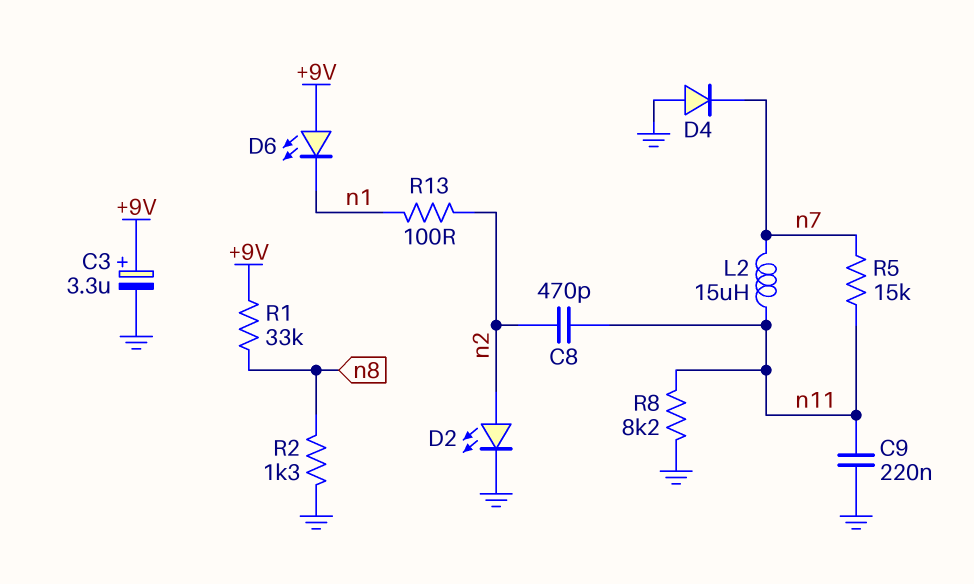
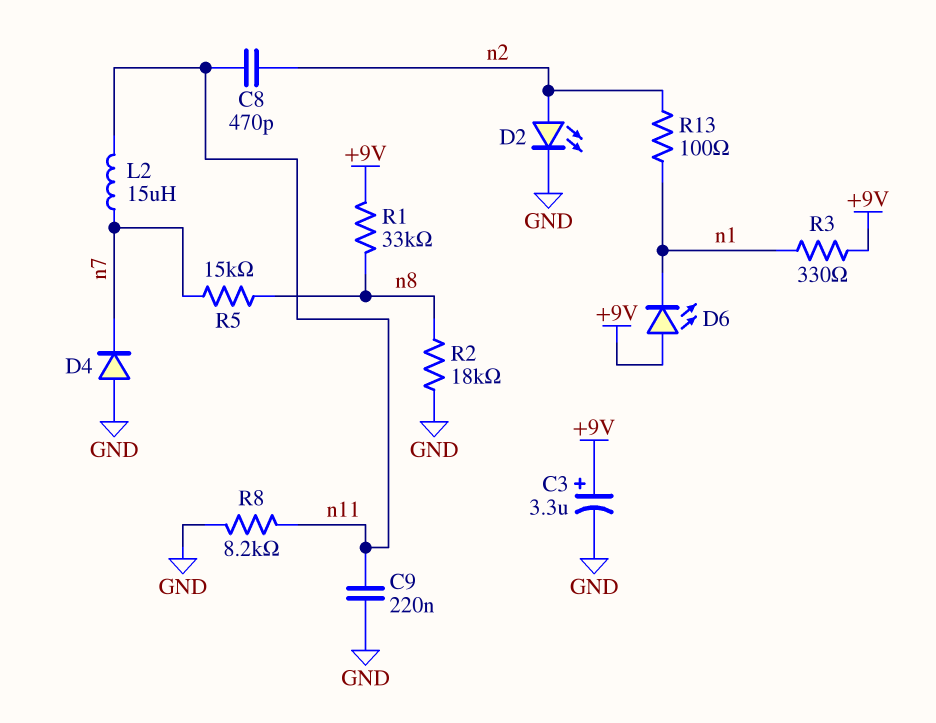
R2: 1.3k (GND, n8) -> 18k (GND, n8)
R3: none -> 330 (+9V, n1)
R5: 15k (n7, n11) -> 15k (n7, n8)

